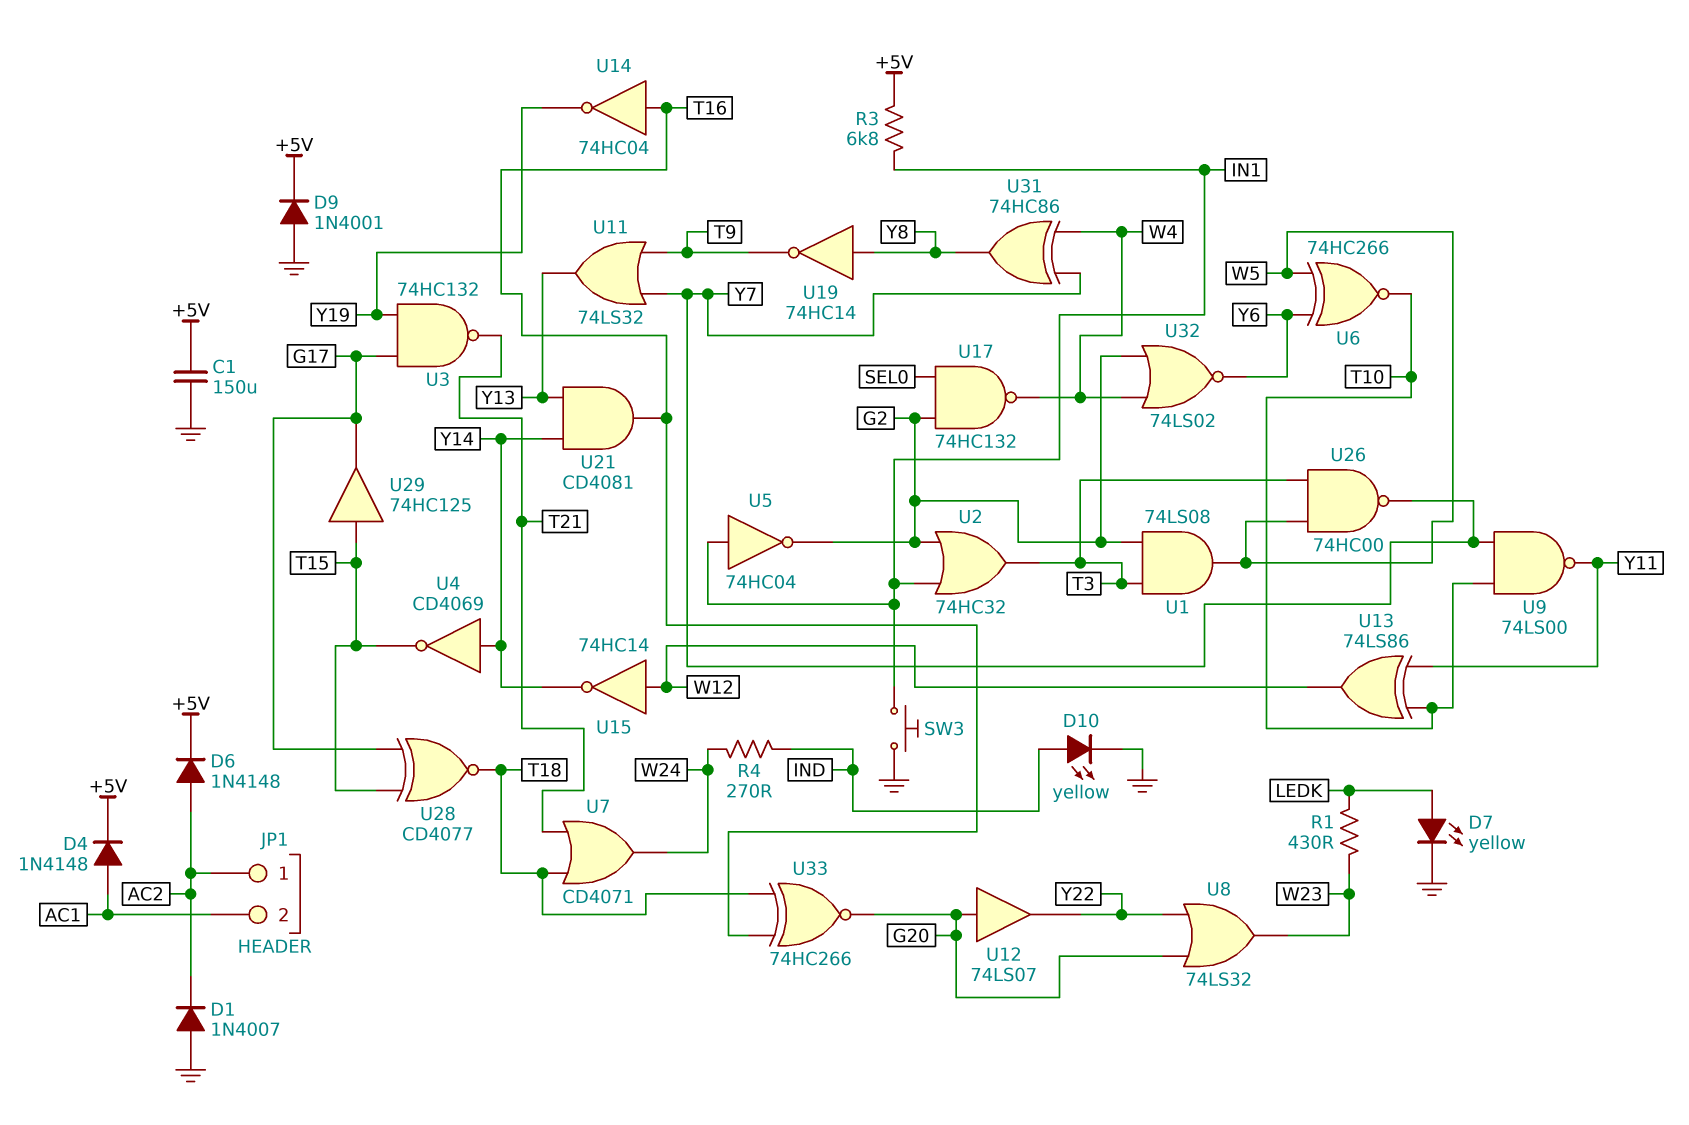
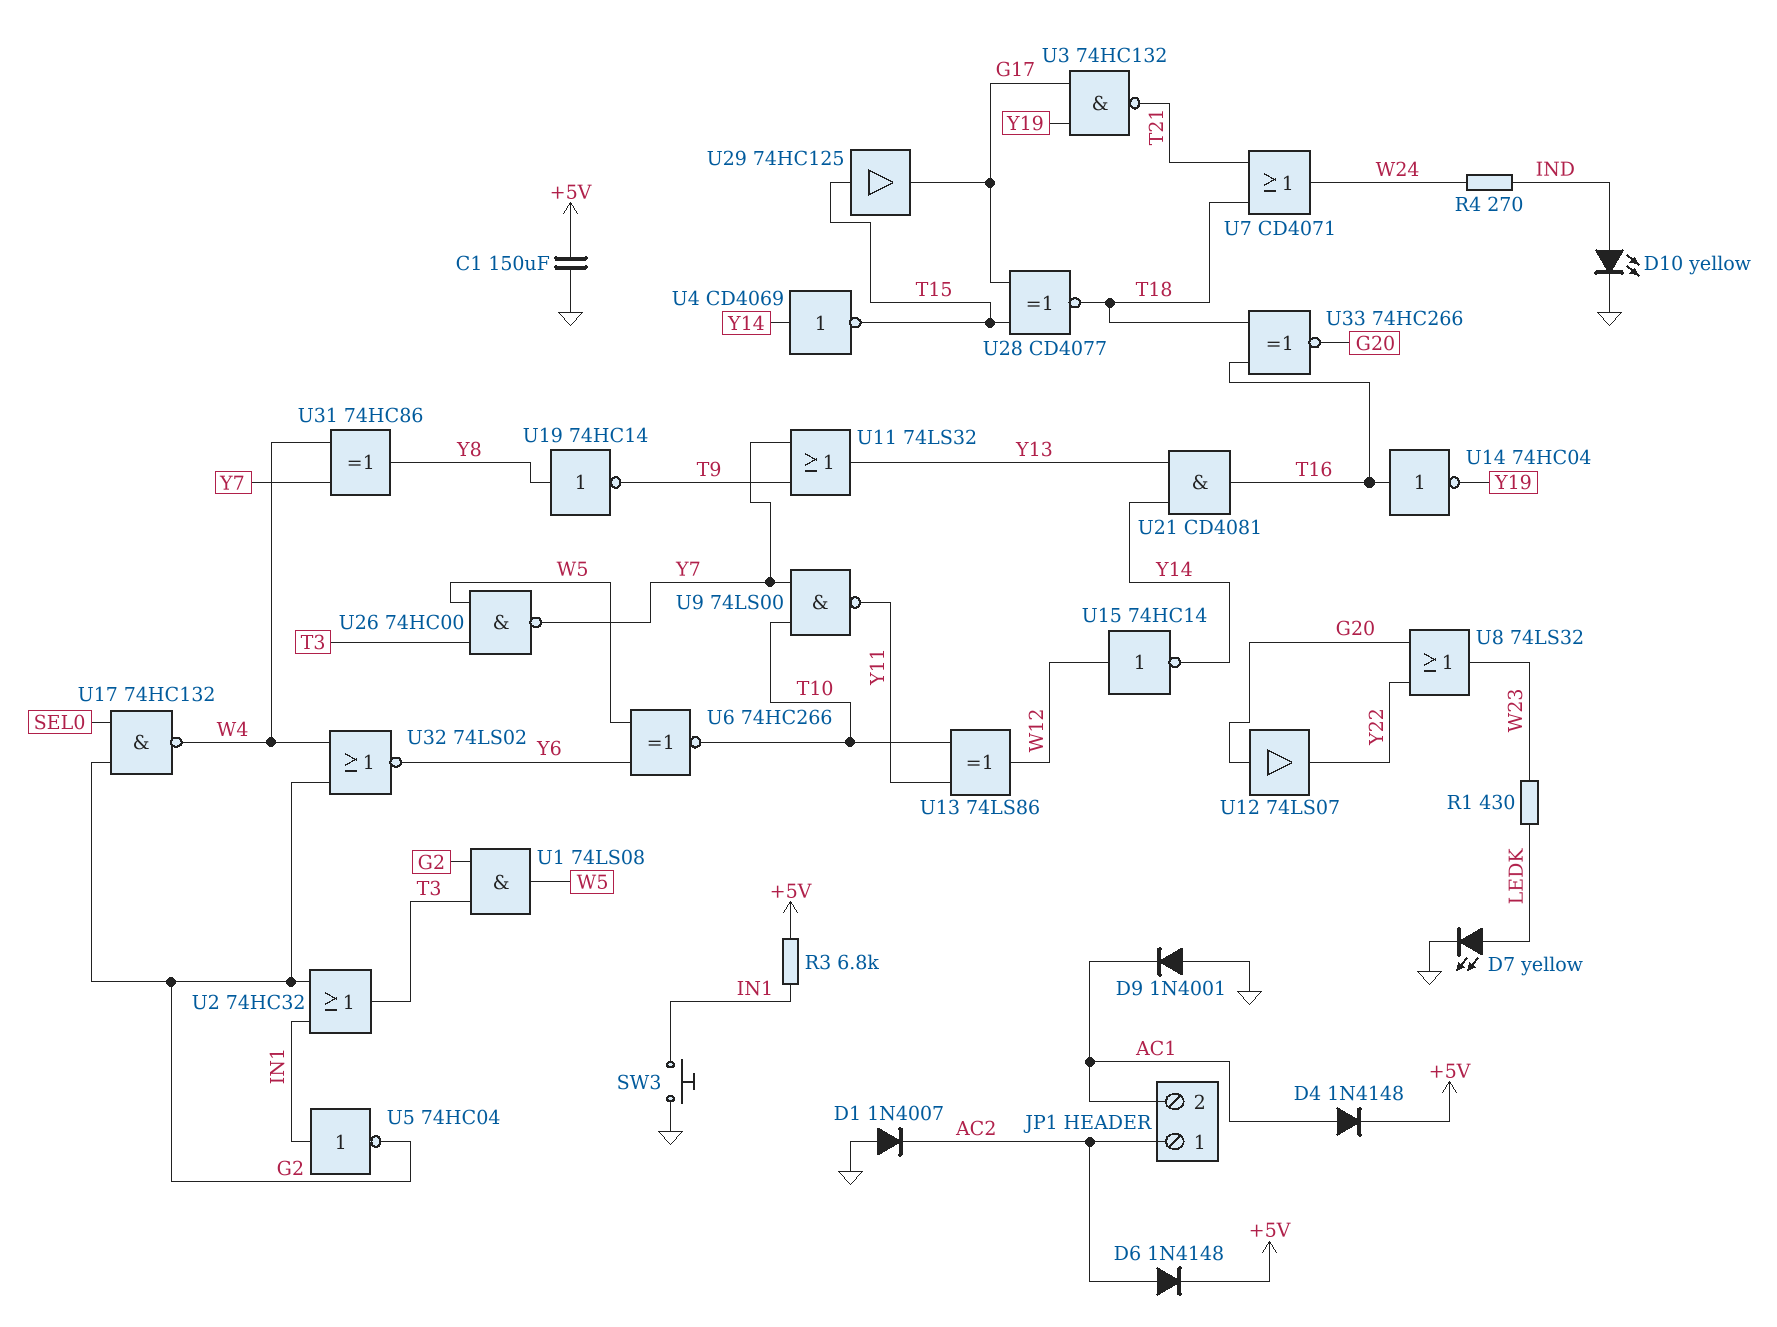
D9: diode 1N4001 (A GND, K +5V) -> diode 1N4001 (A GND, K AC1)

